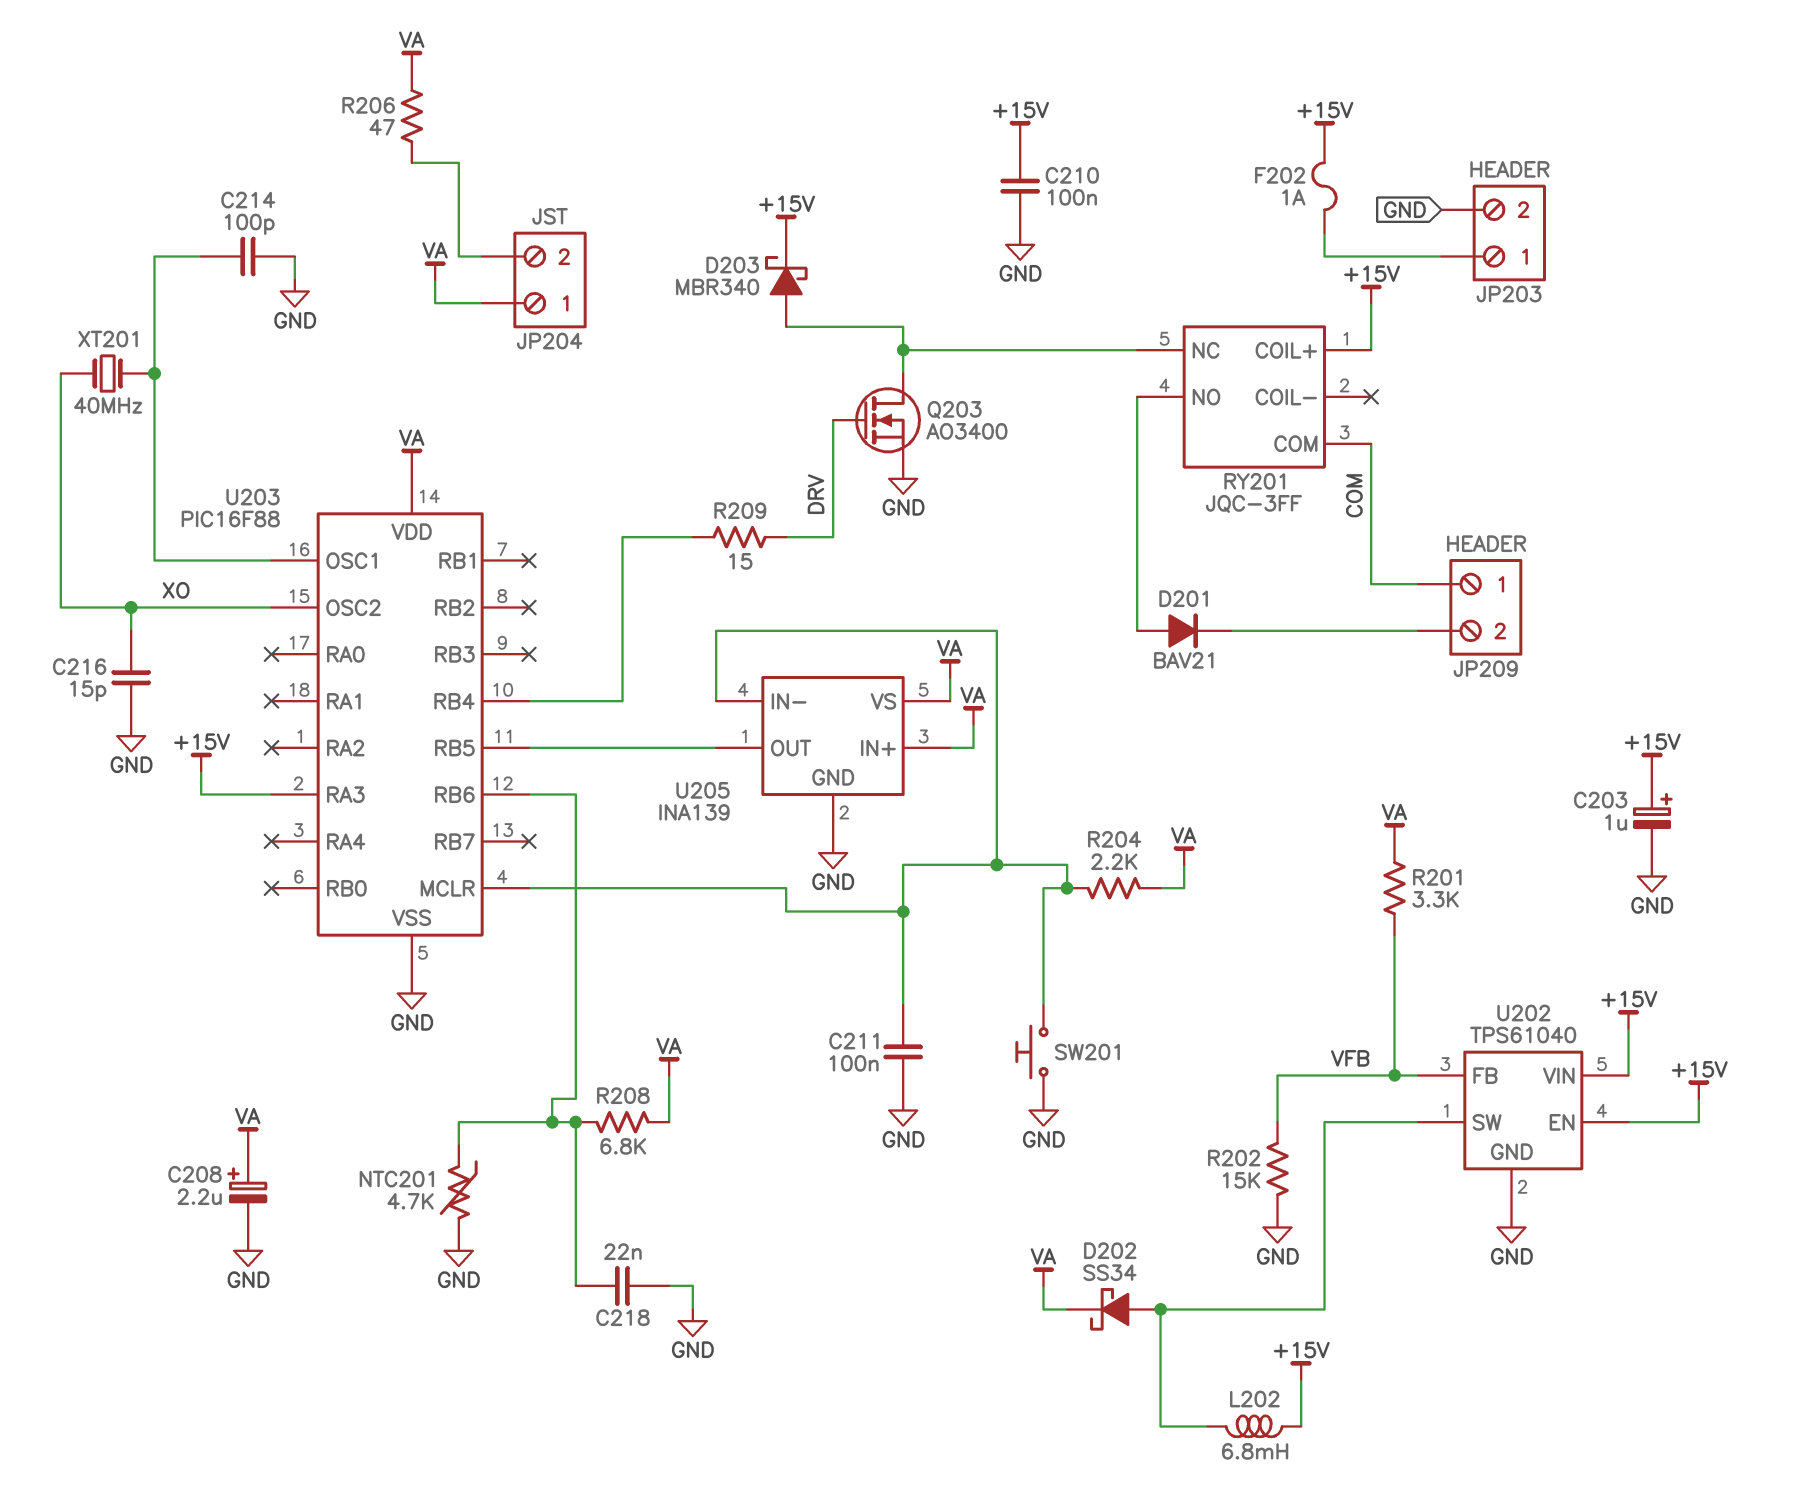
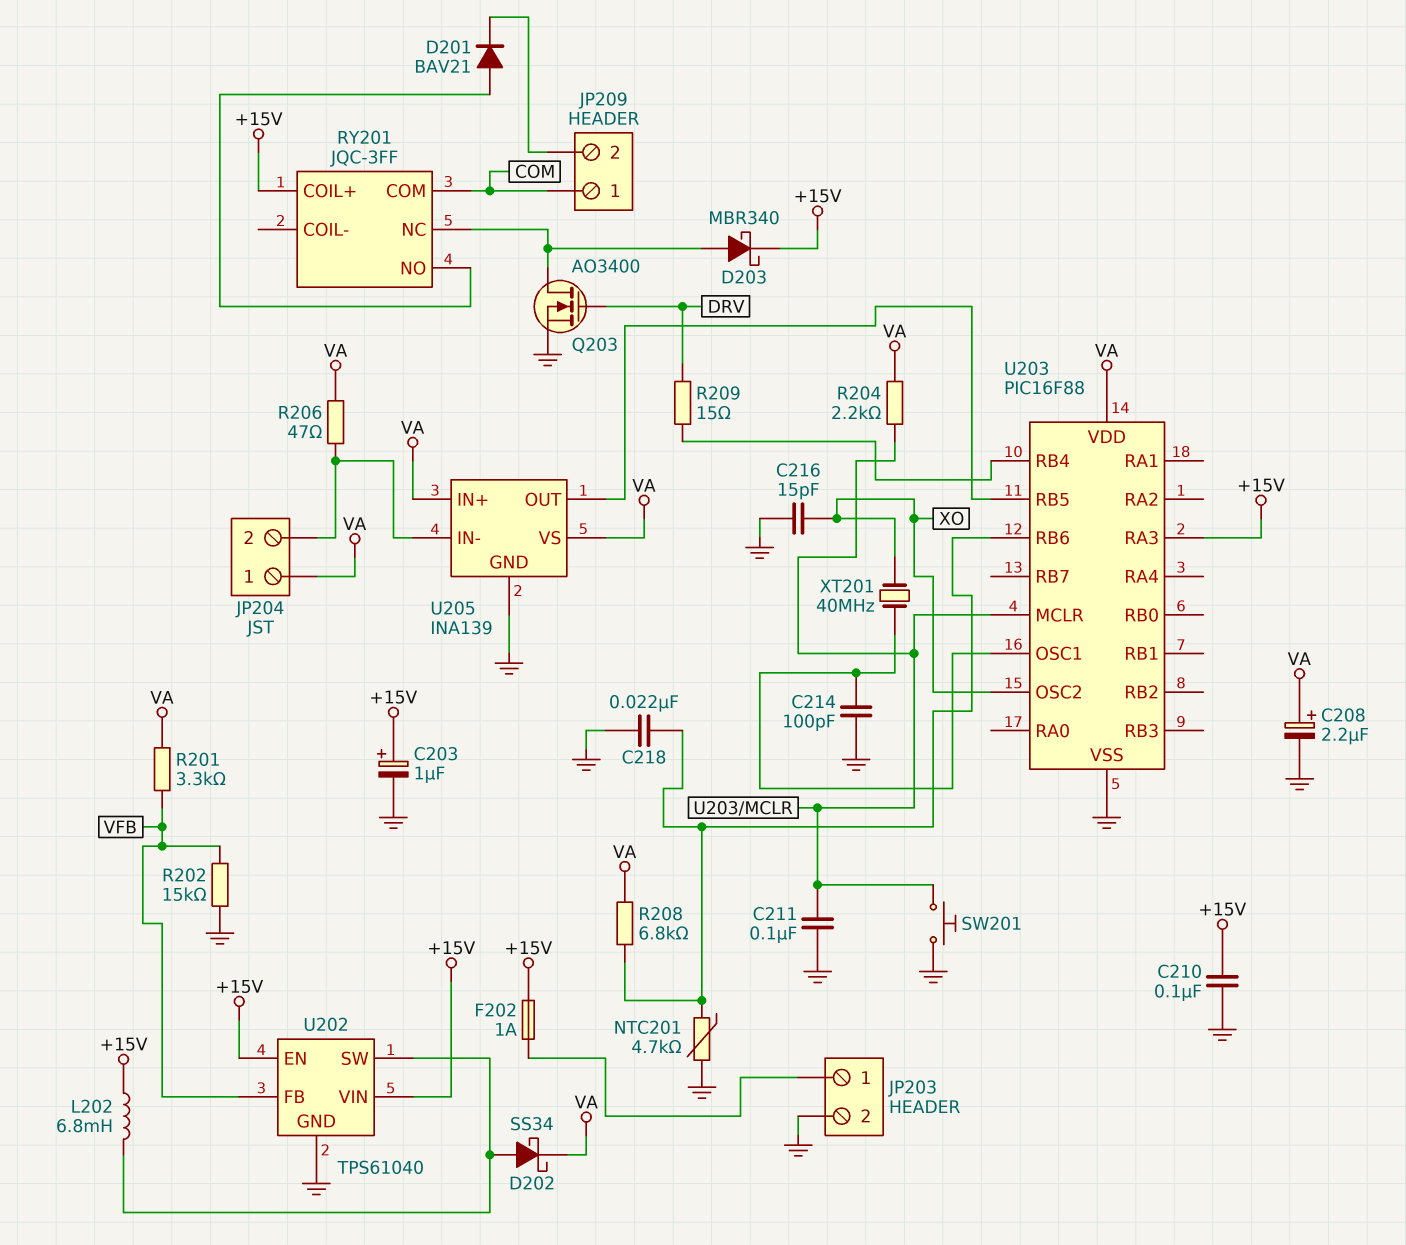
U205 pin IN-: U203/MCLR -> JP204/2

